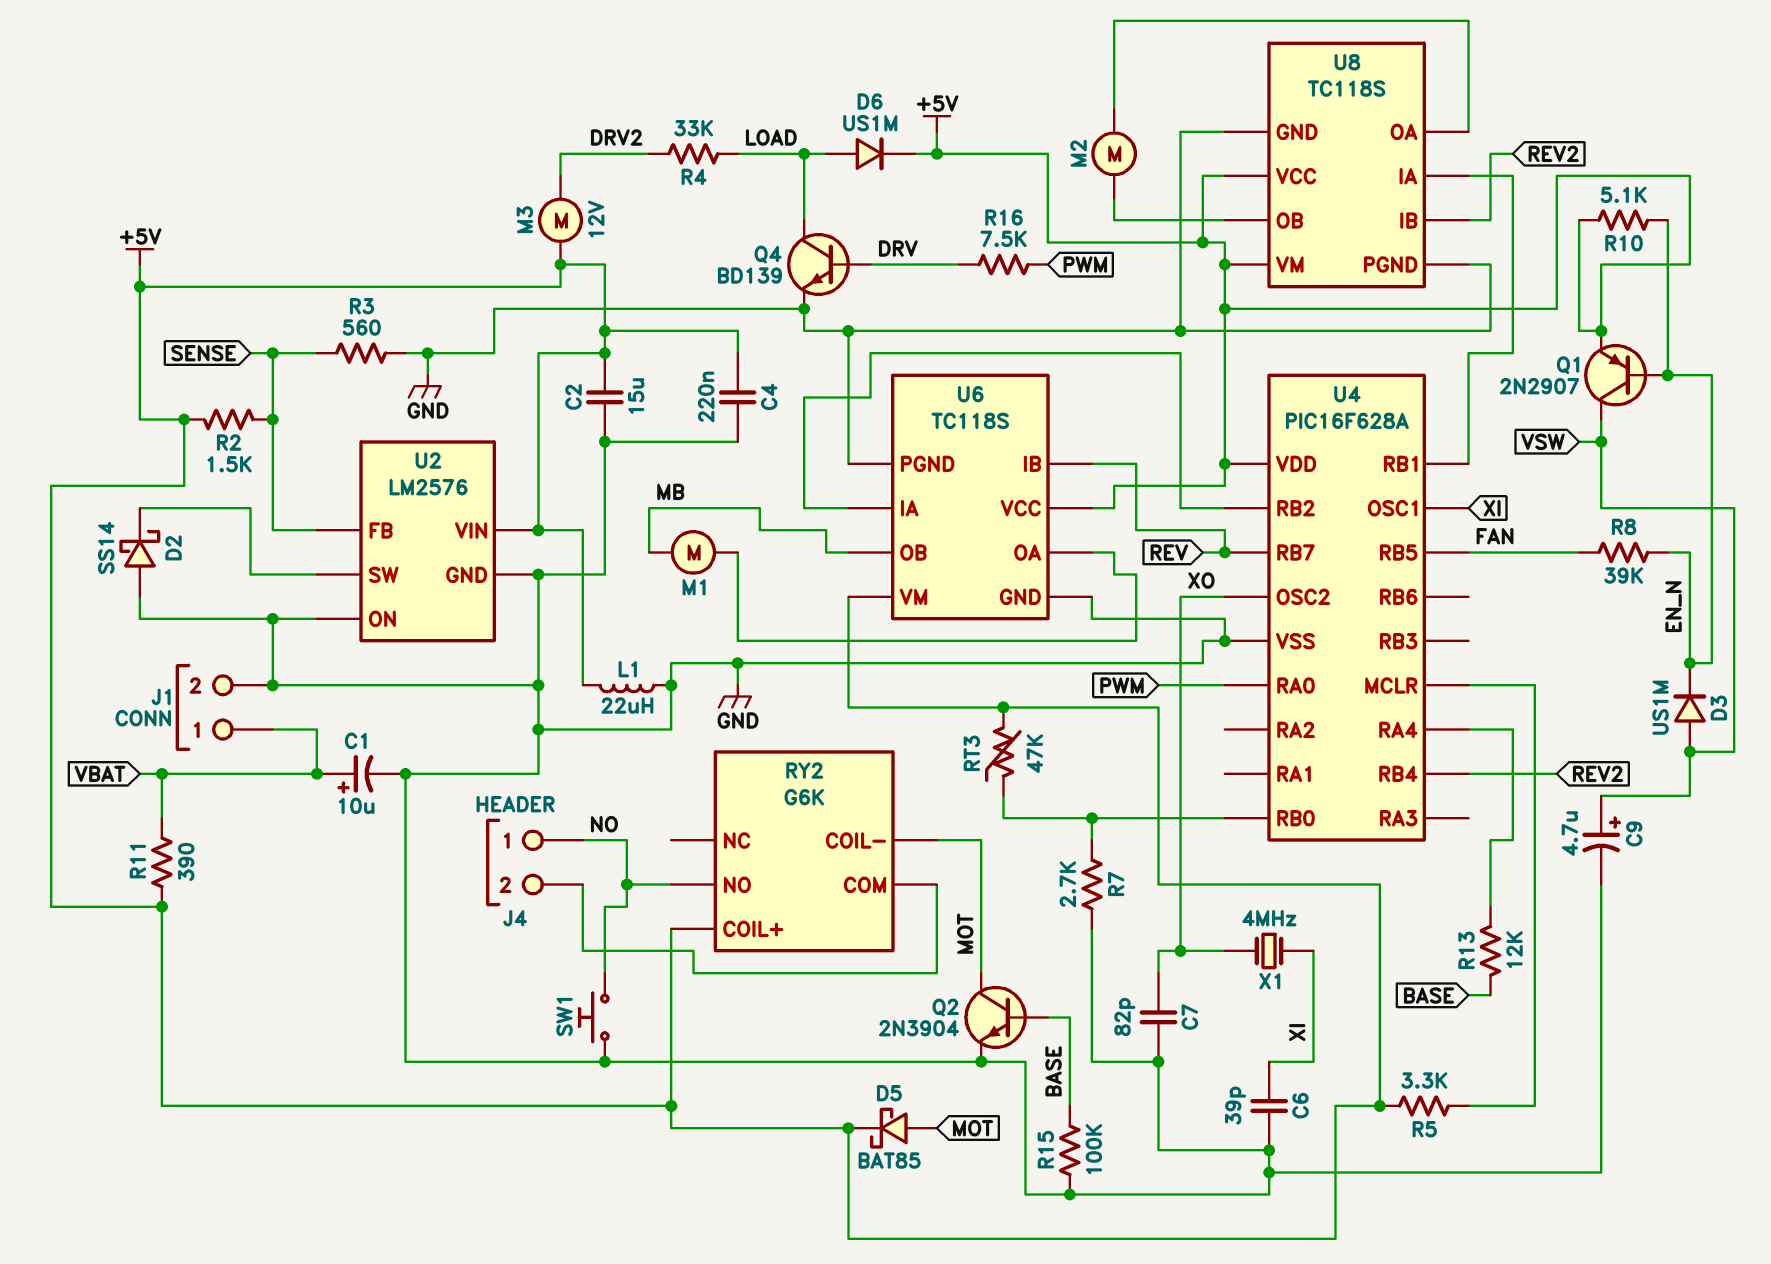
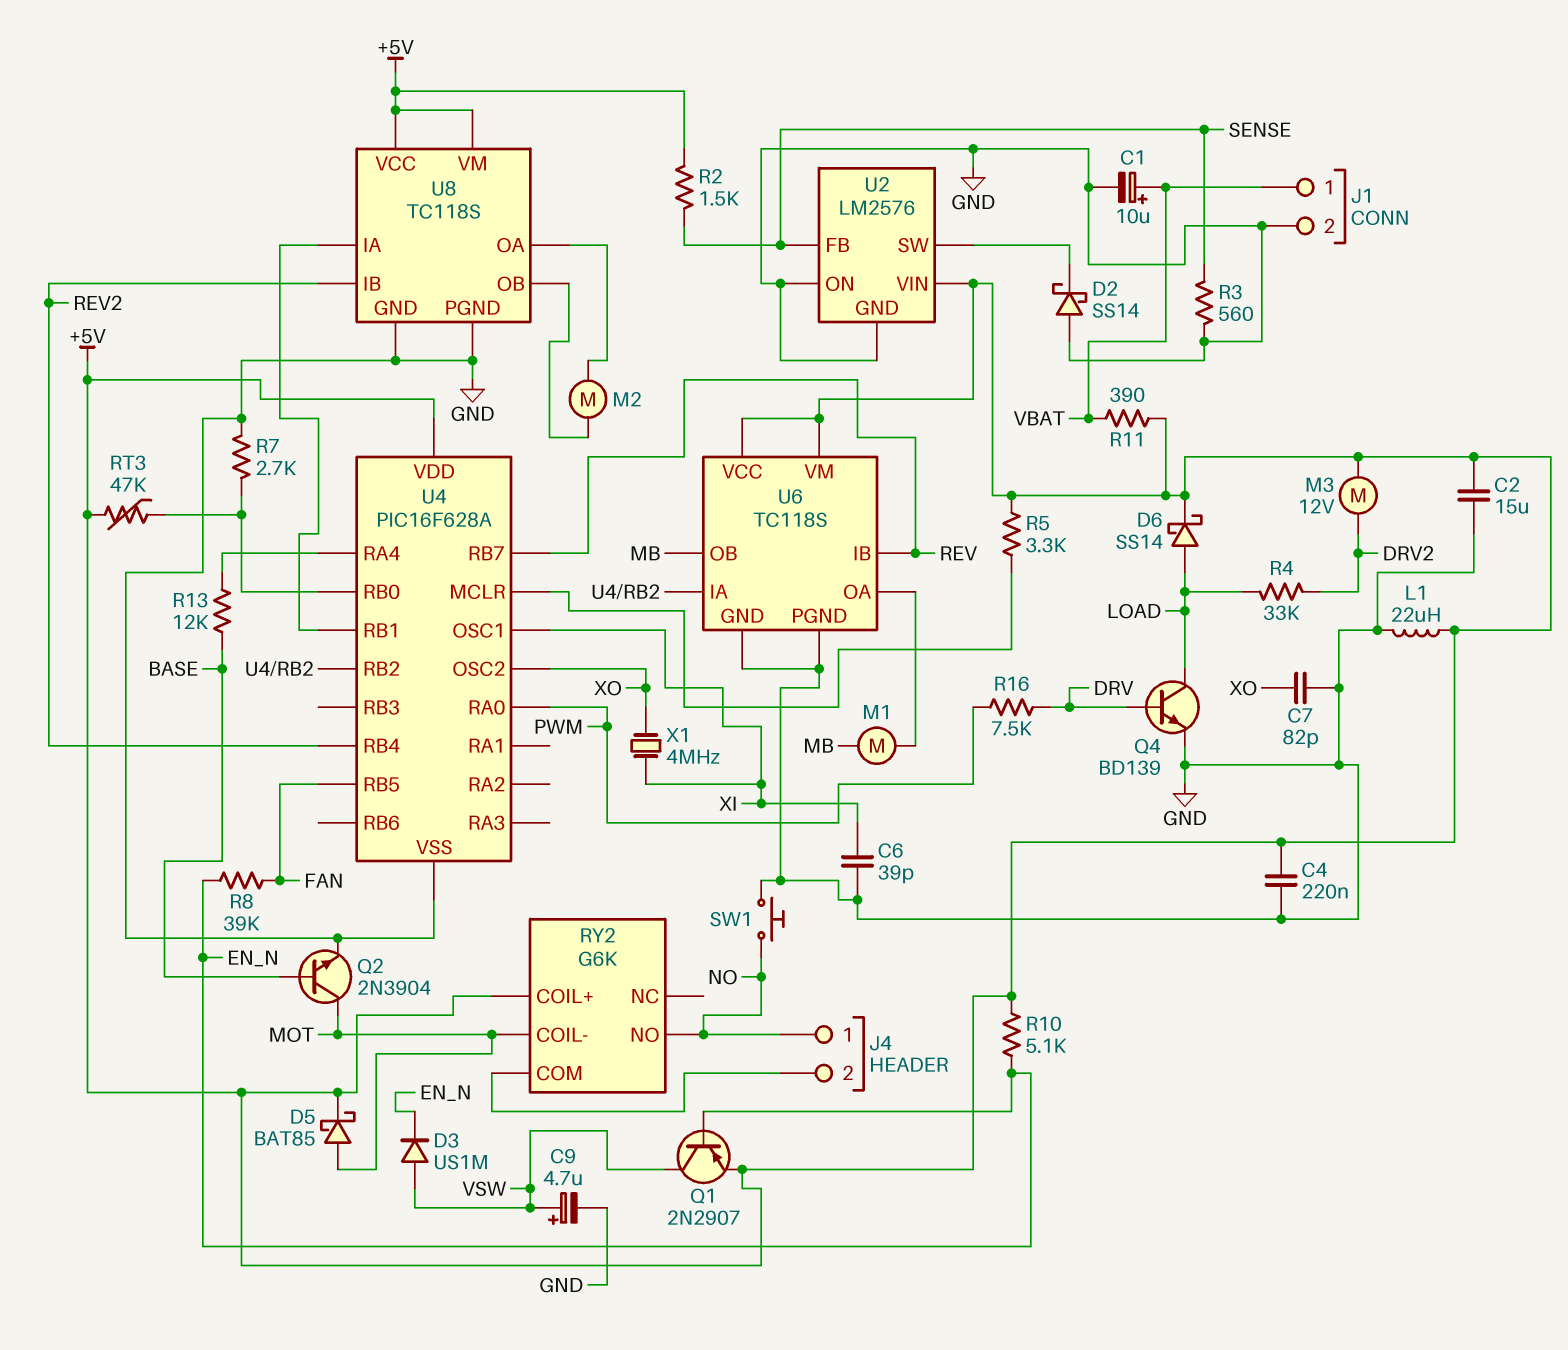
D6: diode US1M (A LOAD, K +5V) -> schottky SS14 (A LOAD, K +5V)
R15: 100k (BASE, GND) -> none

